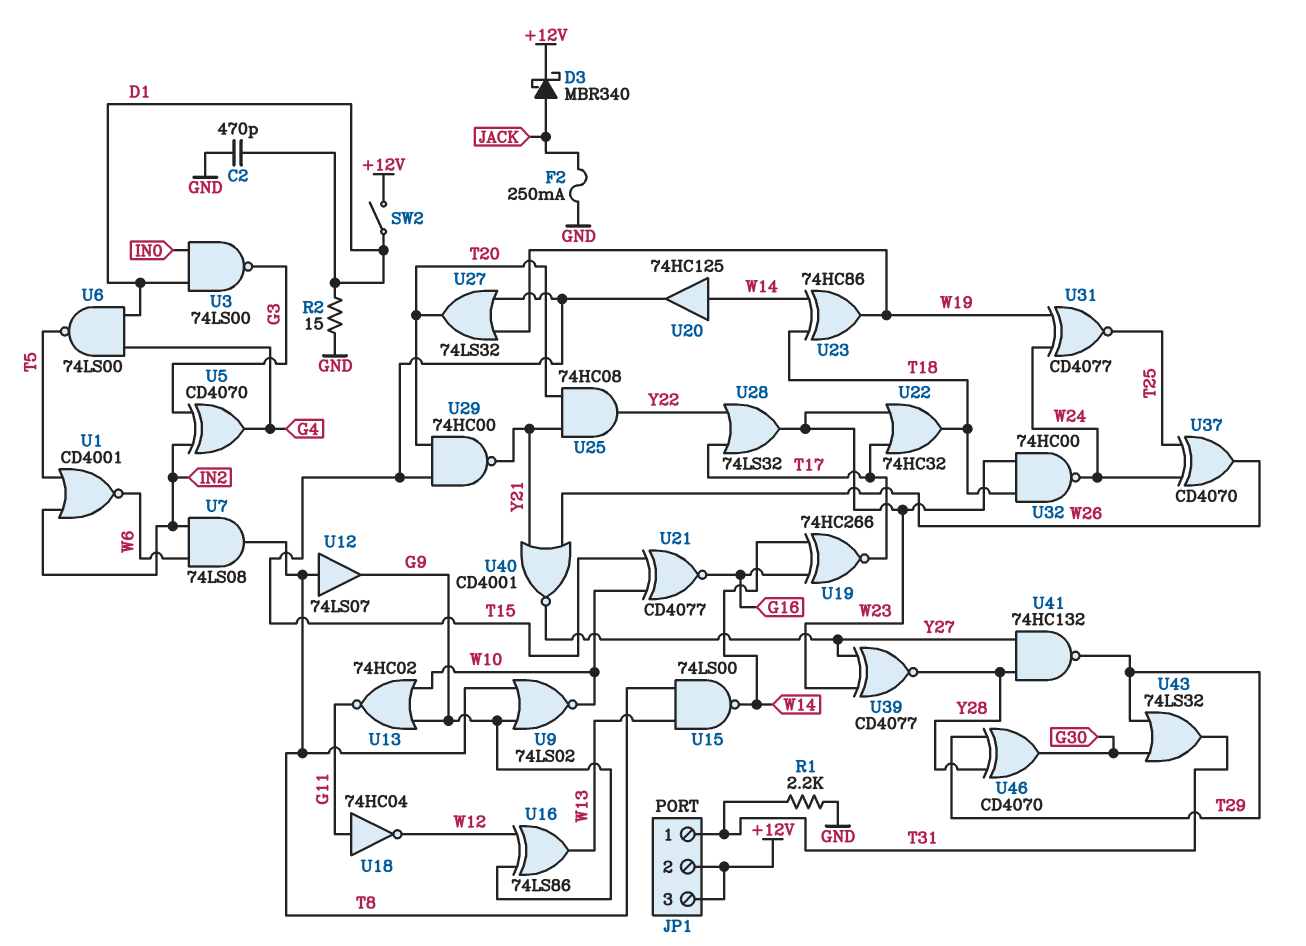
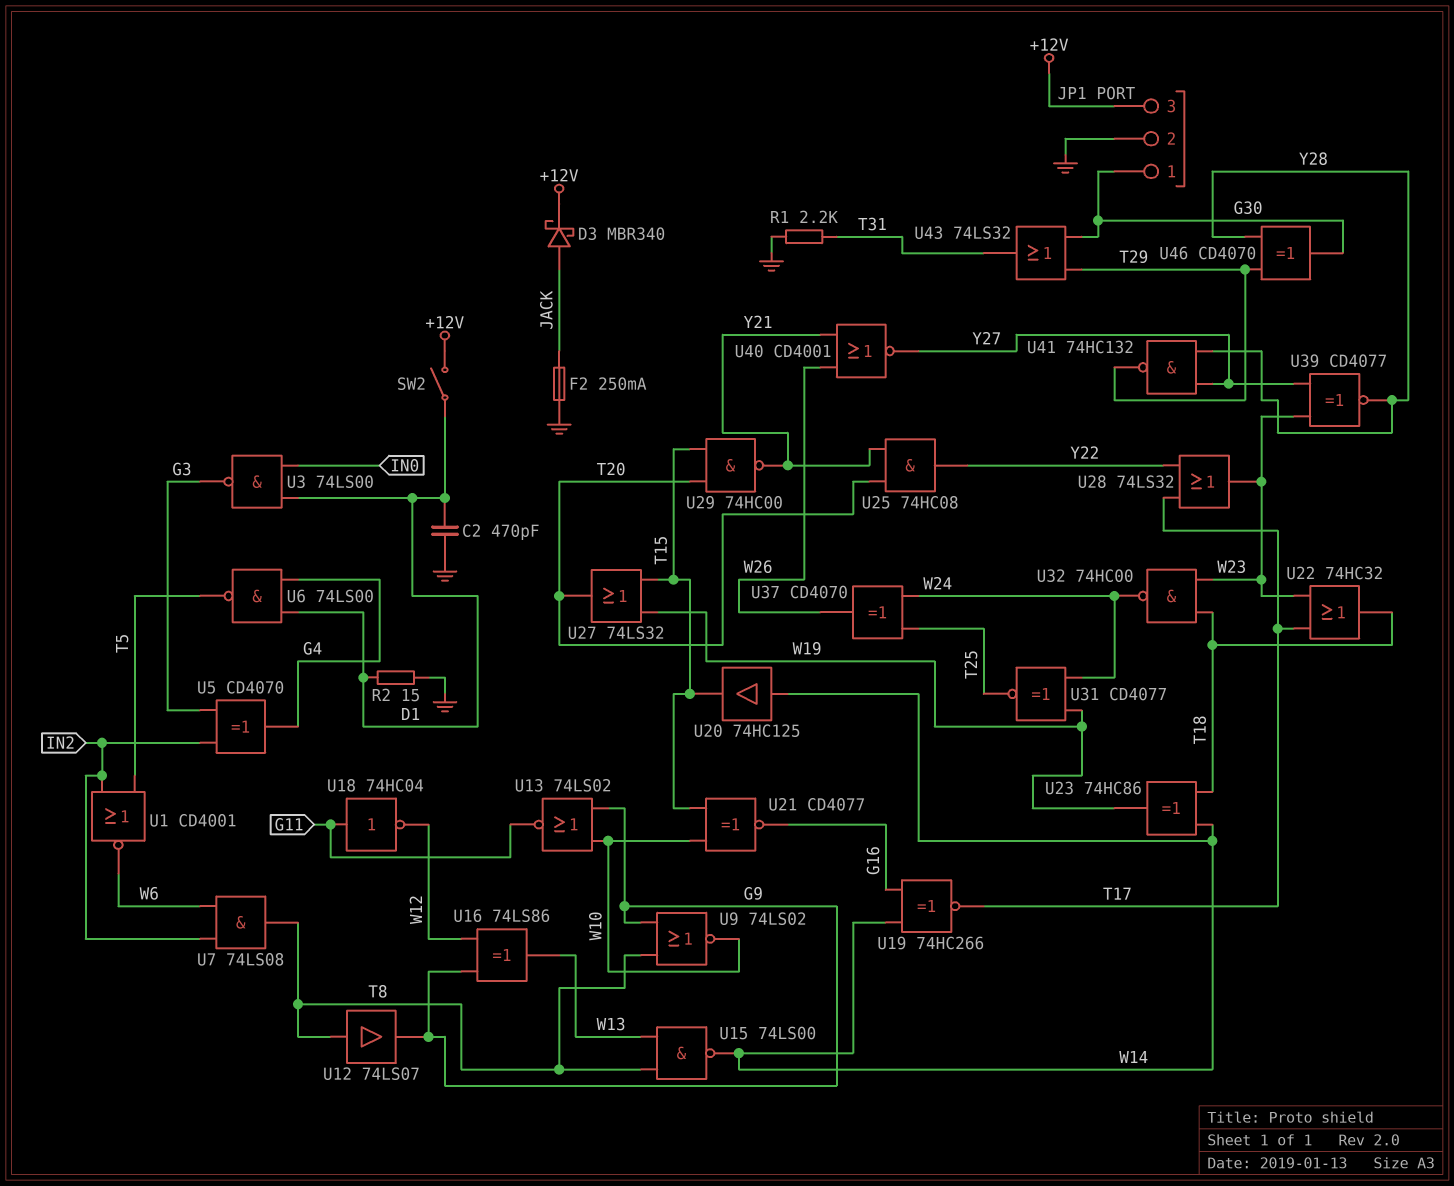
JP1 pin 1: T31 -> G30
JP1 pin 2: +12V -> GND
U13: NOR 74HC02 (in G9, in W10, out G11) -> NOR 74LS02 (in G9, in W10, out G11)

